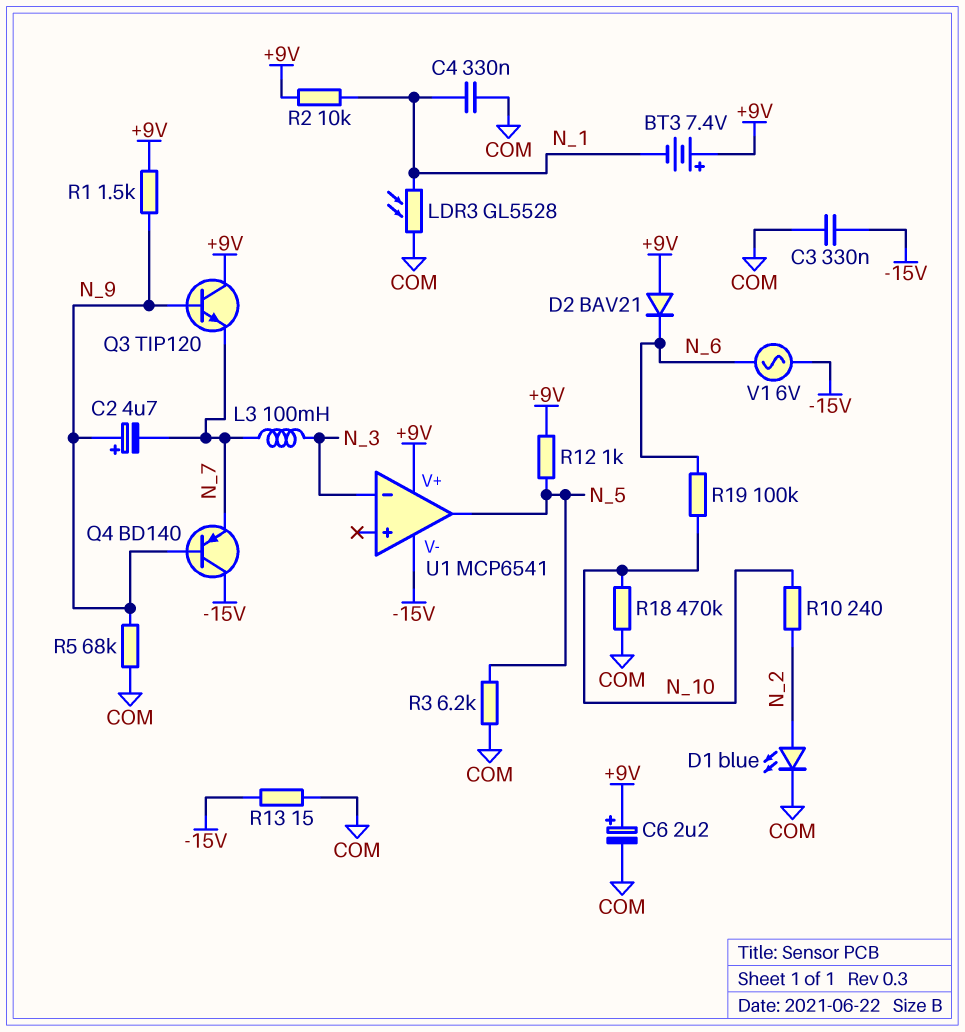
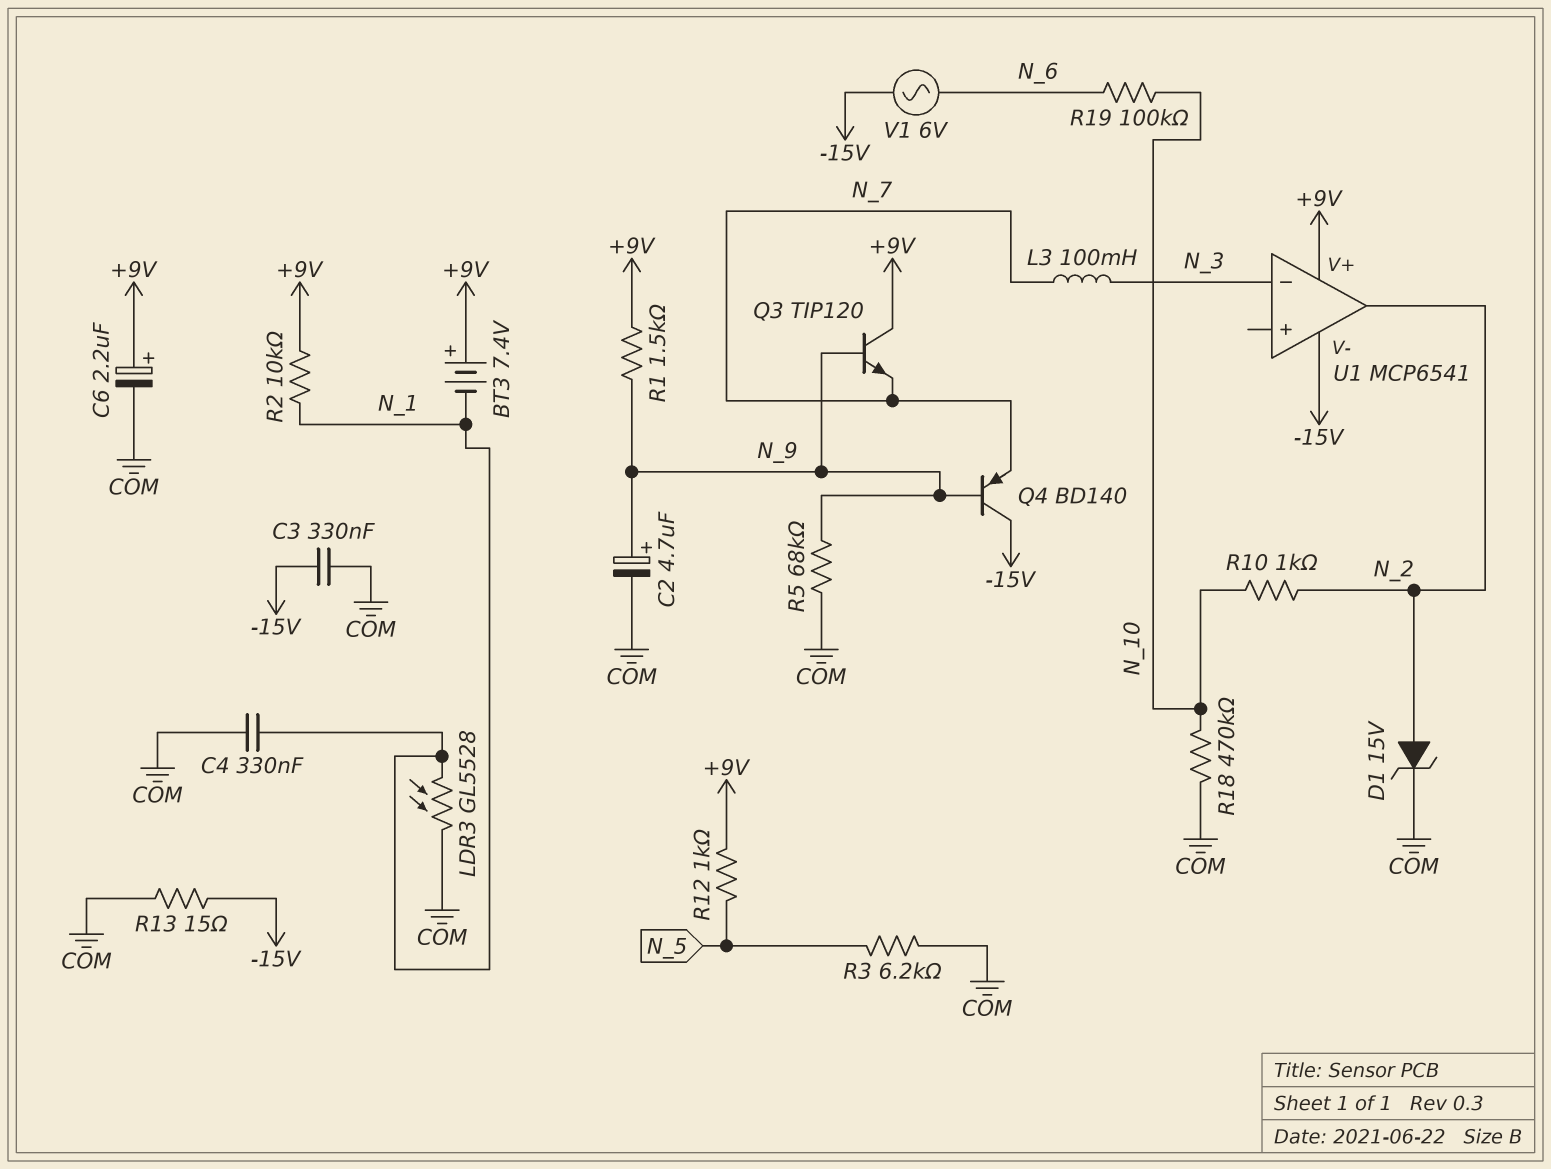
C2: 4.7uF (plus N_9, minus N_7) -> 4.7uF (plus N_9, minus COM)
D1: LED blue (A N_2, K COM) -> zener 15V (A N_2, K COM)
D2: diode BAV21 (A +9V, K N_6) -> none
R10: 240 (N_2, N_10) -> 1k (N_2, N_10)
U1 pin out: N_5 -> N_2

